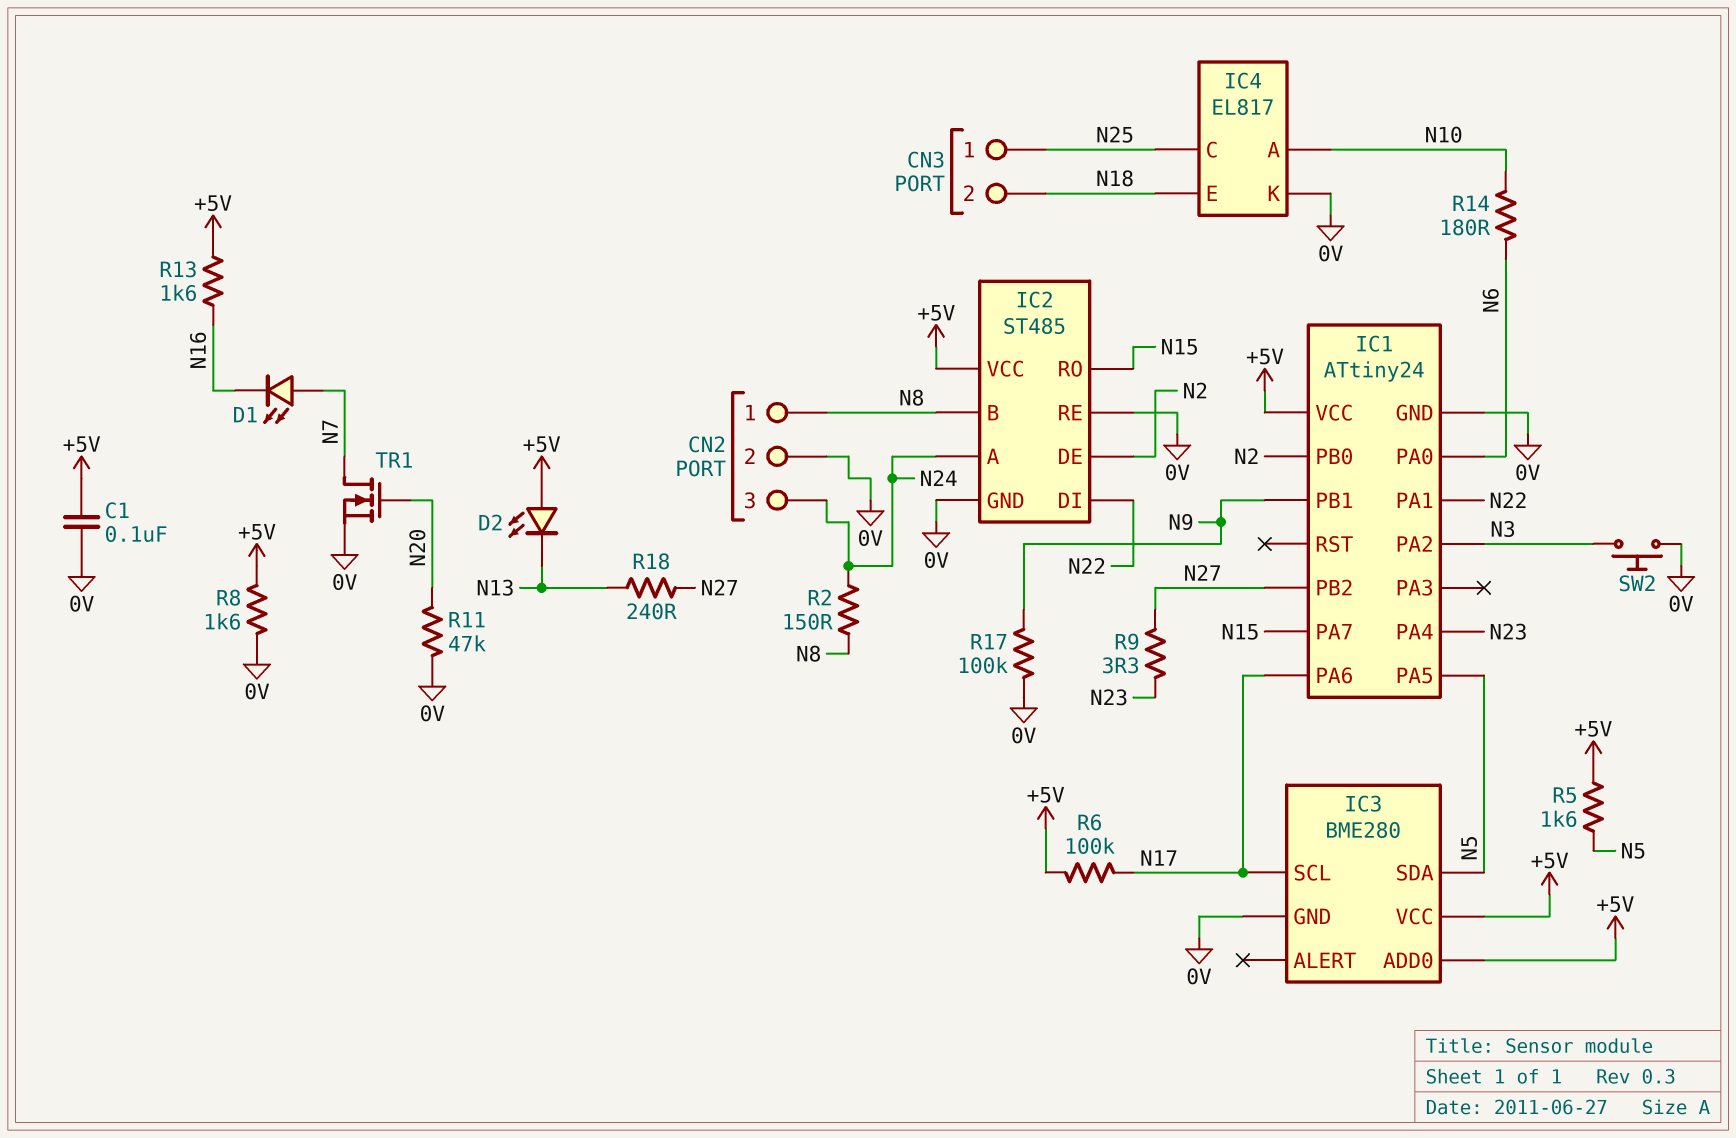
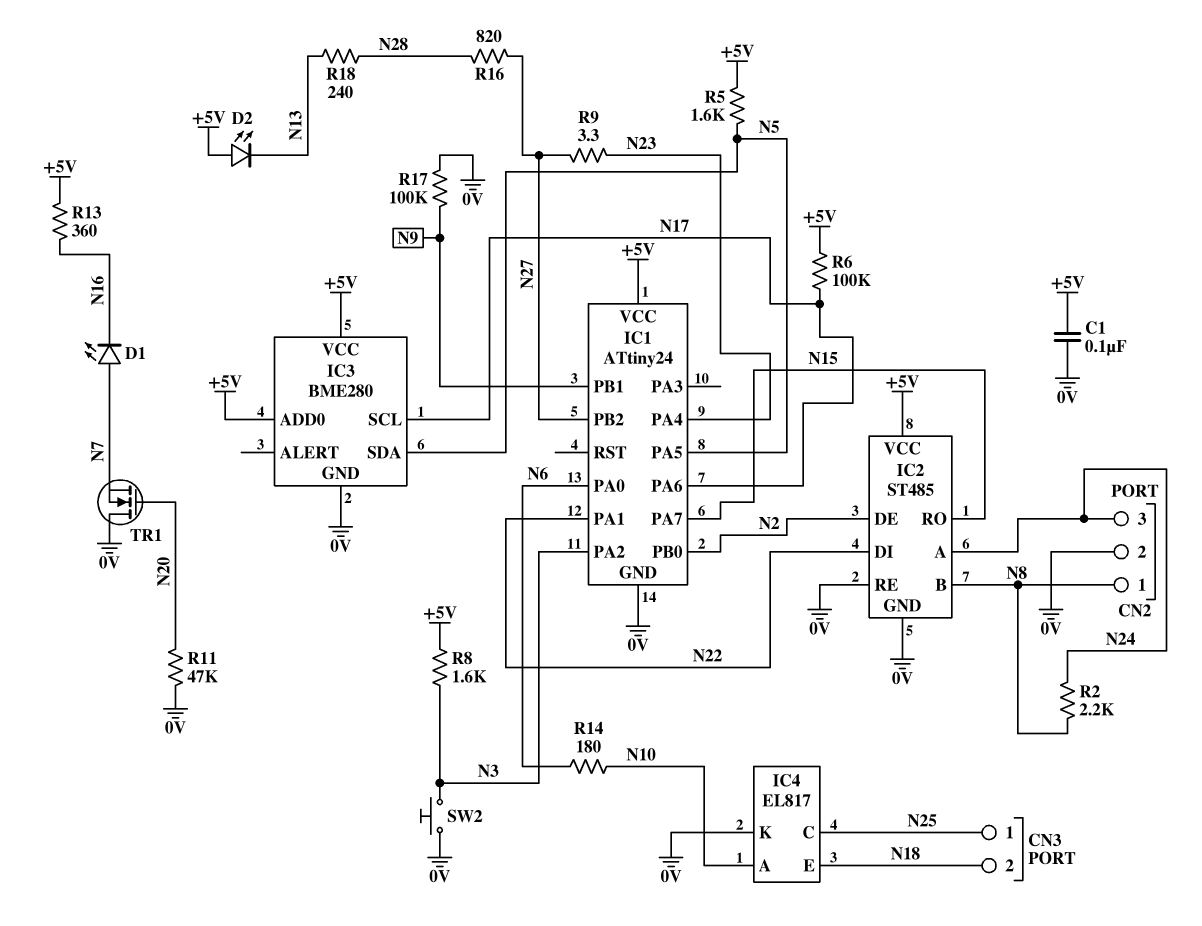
R2: 150 (N8, N24) -> 2.2k (N8, N24)
R8: 1.6k (+5V, 0V) -> 1.6k (+5V, N3)
R13: 1.6k (+5V, N16) -> 360 (+5V, N16)
R16: none -> 820 (N27, N28)
R18: 240 (N13, N27) -> 240 (N13, N28)
TR1: NMOS (G N20, D N7, S 0V) -> NMOS (G N20, D 0V, S N7)

